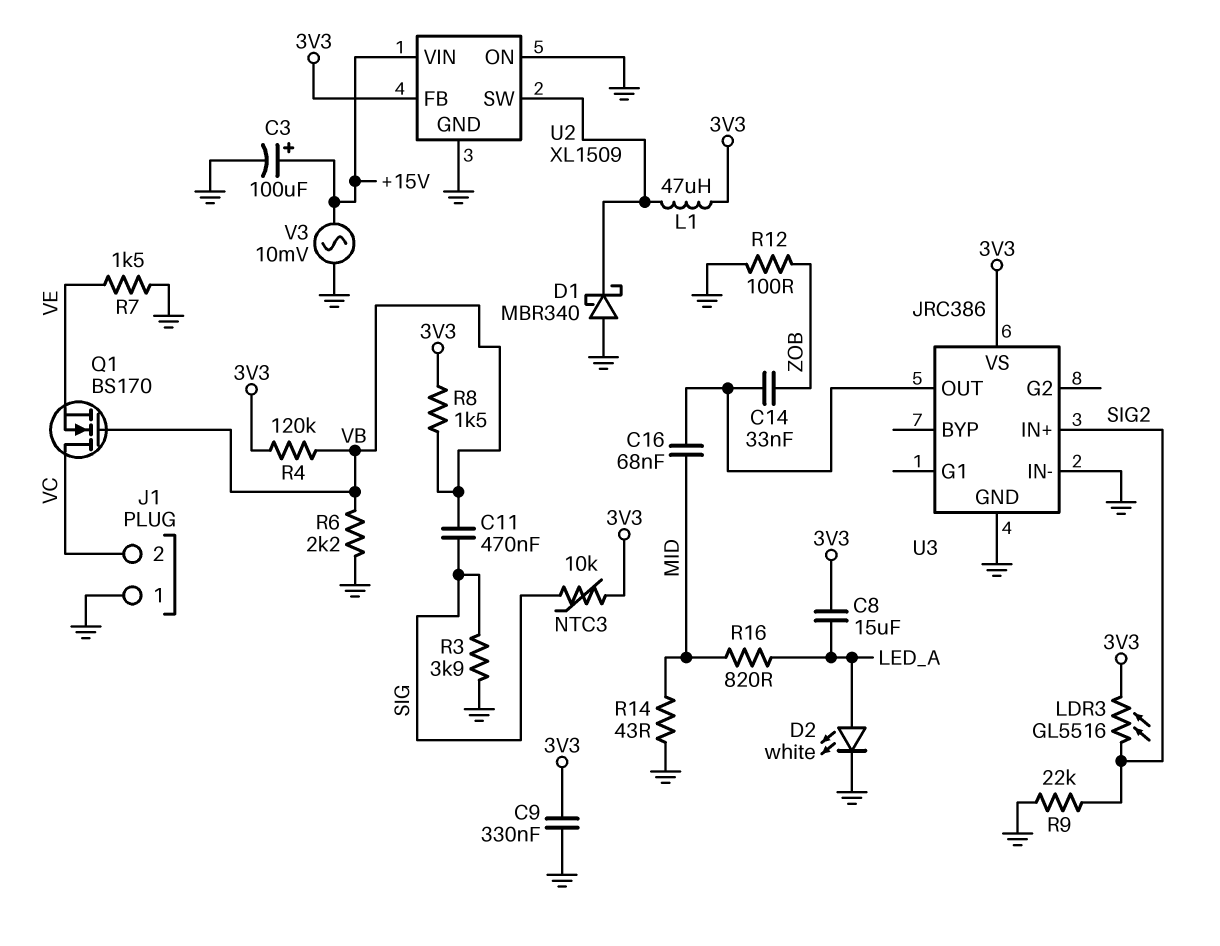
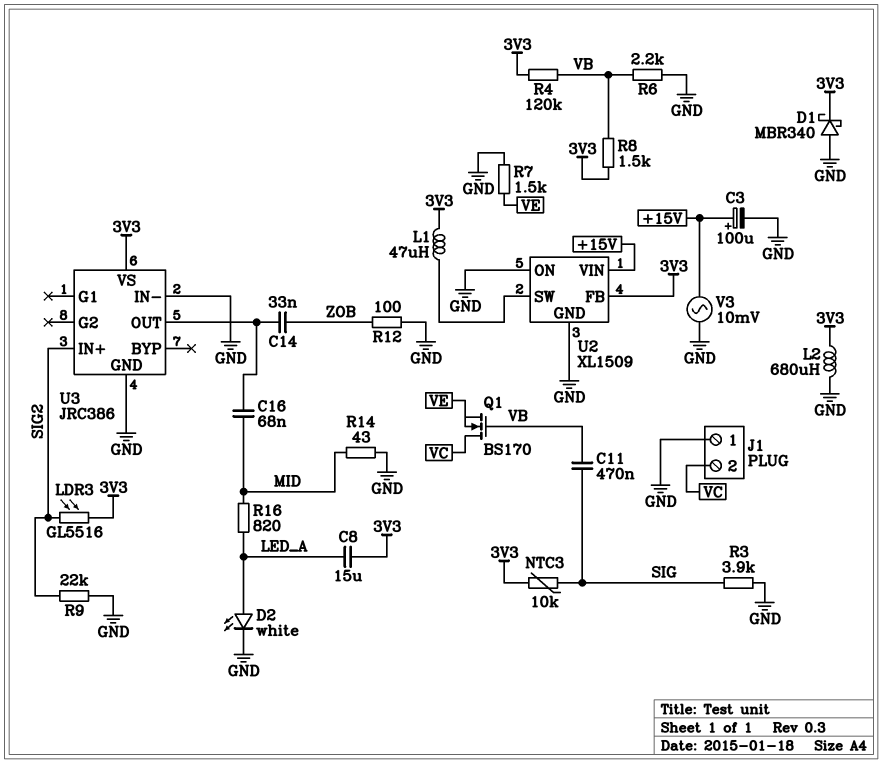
C9: 330nF (3V3, GND) -> none
D1: schottky MBR340 (A GND, K U2/SW) -> schottky MBR340 (A GND, K 3V3)
L2: none -> 680uH (3V3, GND)

